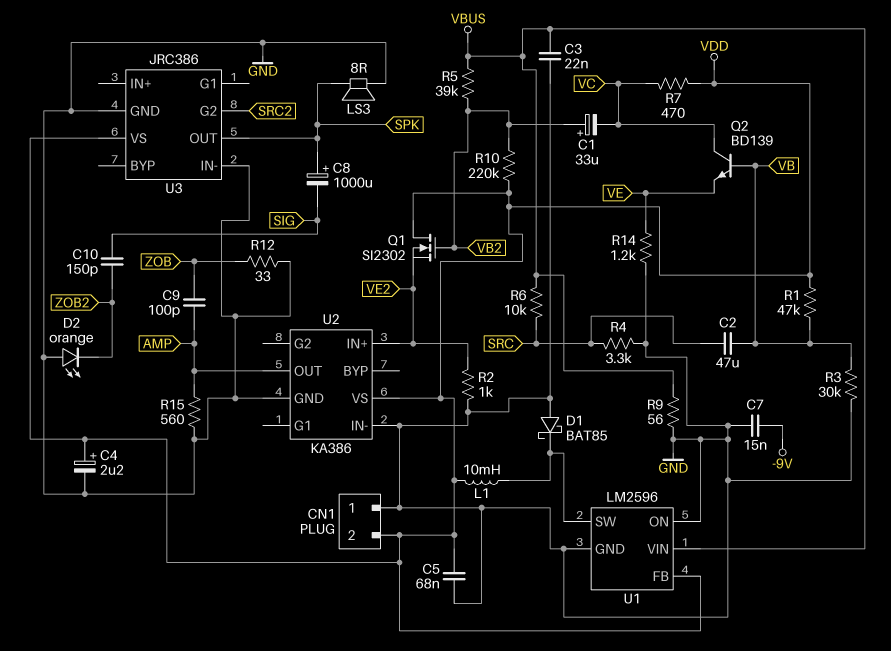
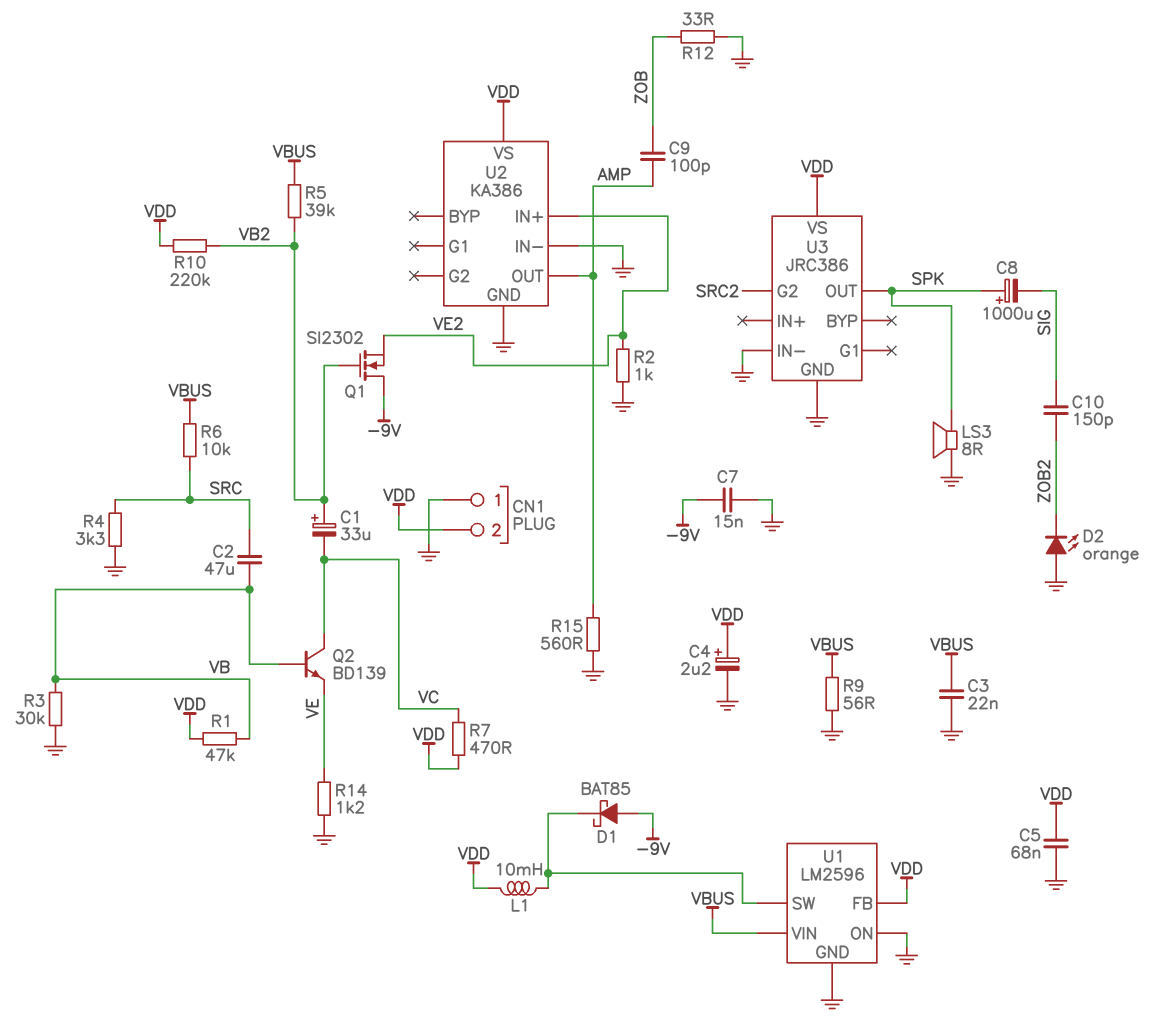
D1: schottky BAT85 (A GND, K U1/SW) -> schottky BAT85 (A -9V, K U1/SW)
Q1: NMOS SI2302 (G VB2, D VDD, S VE2) -> NMOS SI2302 (G VB2, D -9V, S VE2)

